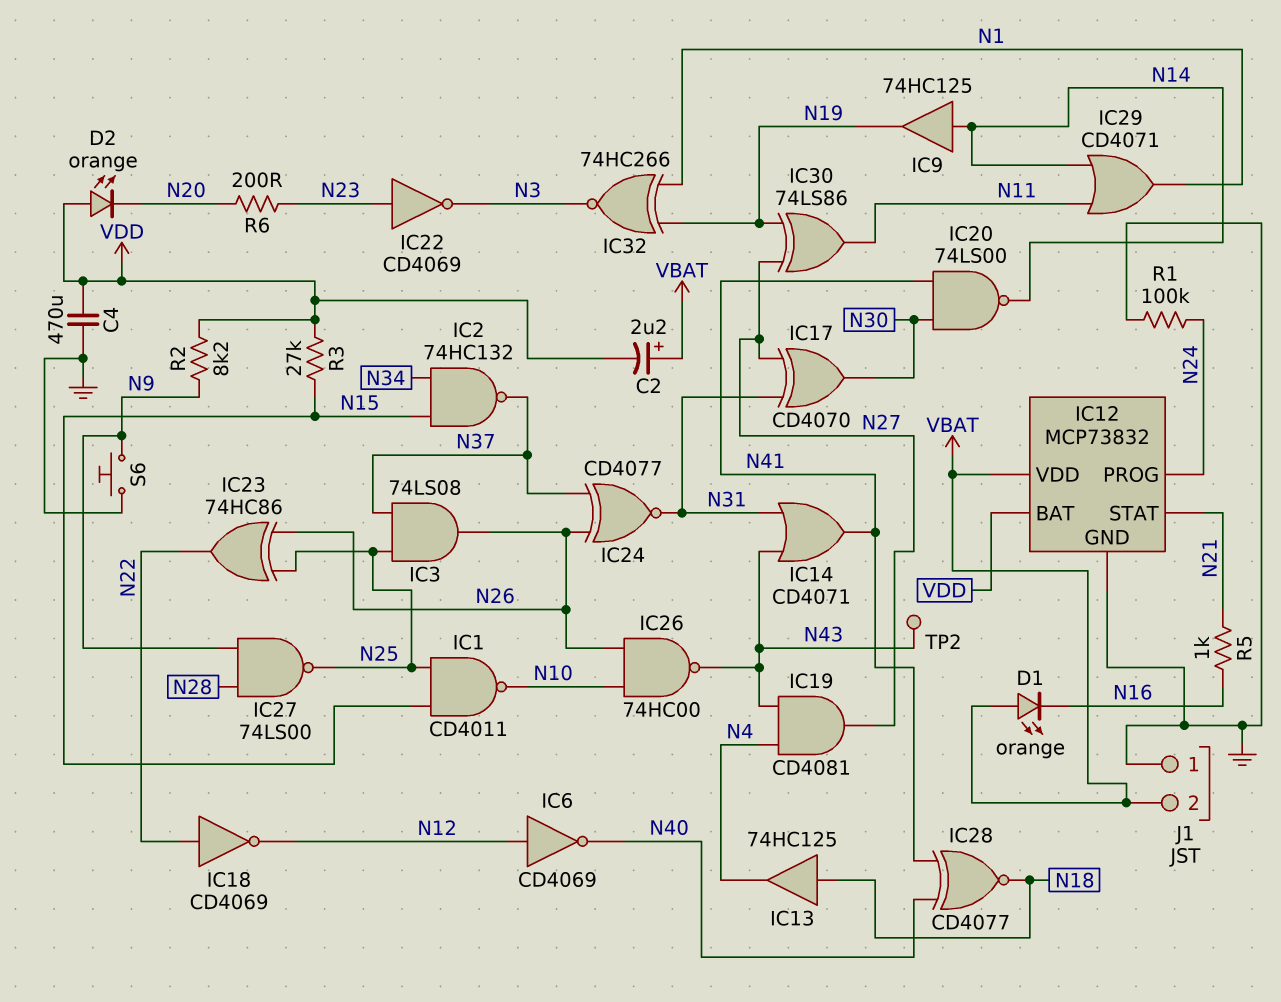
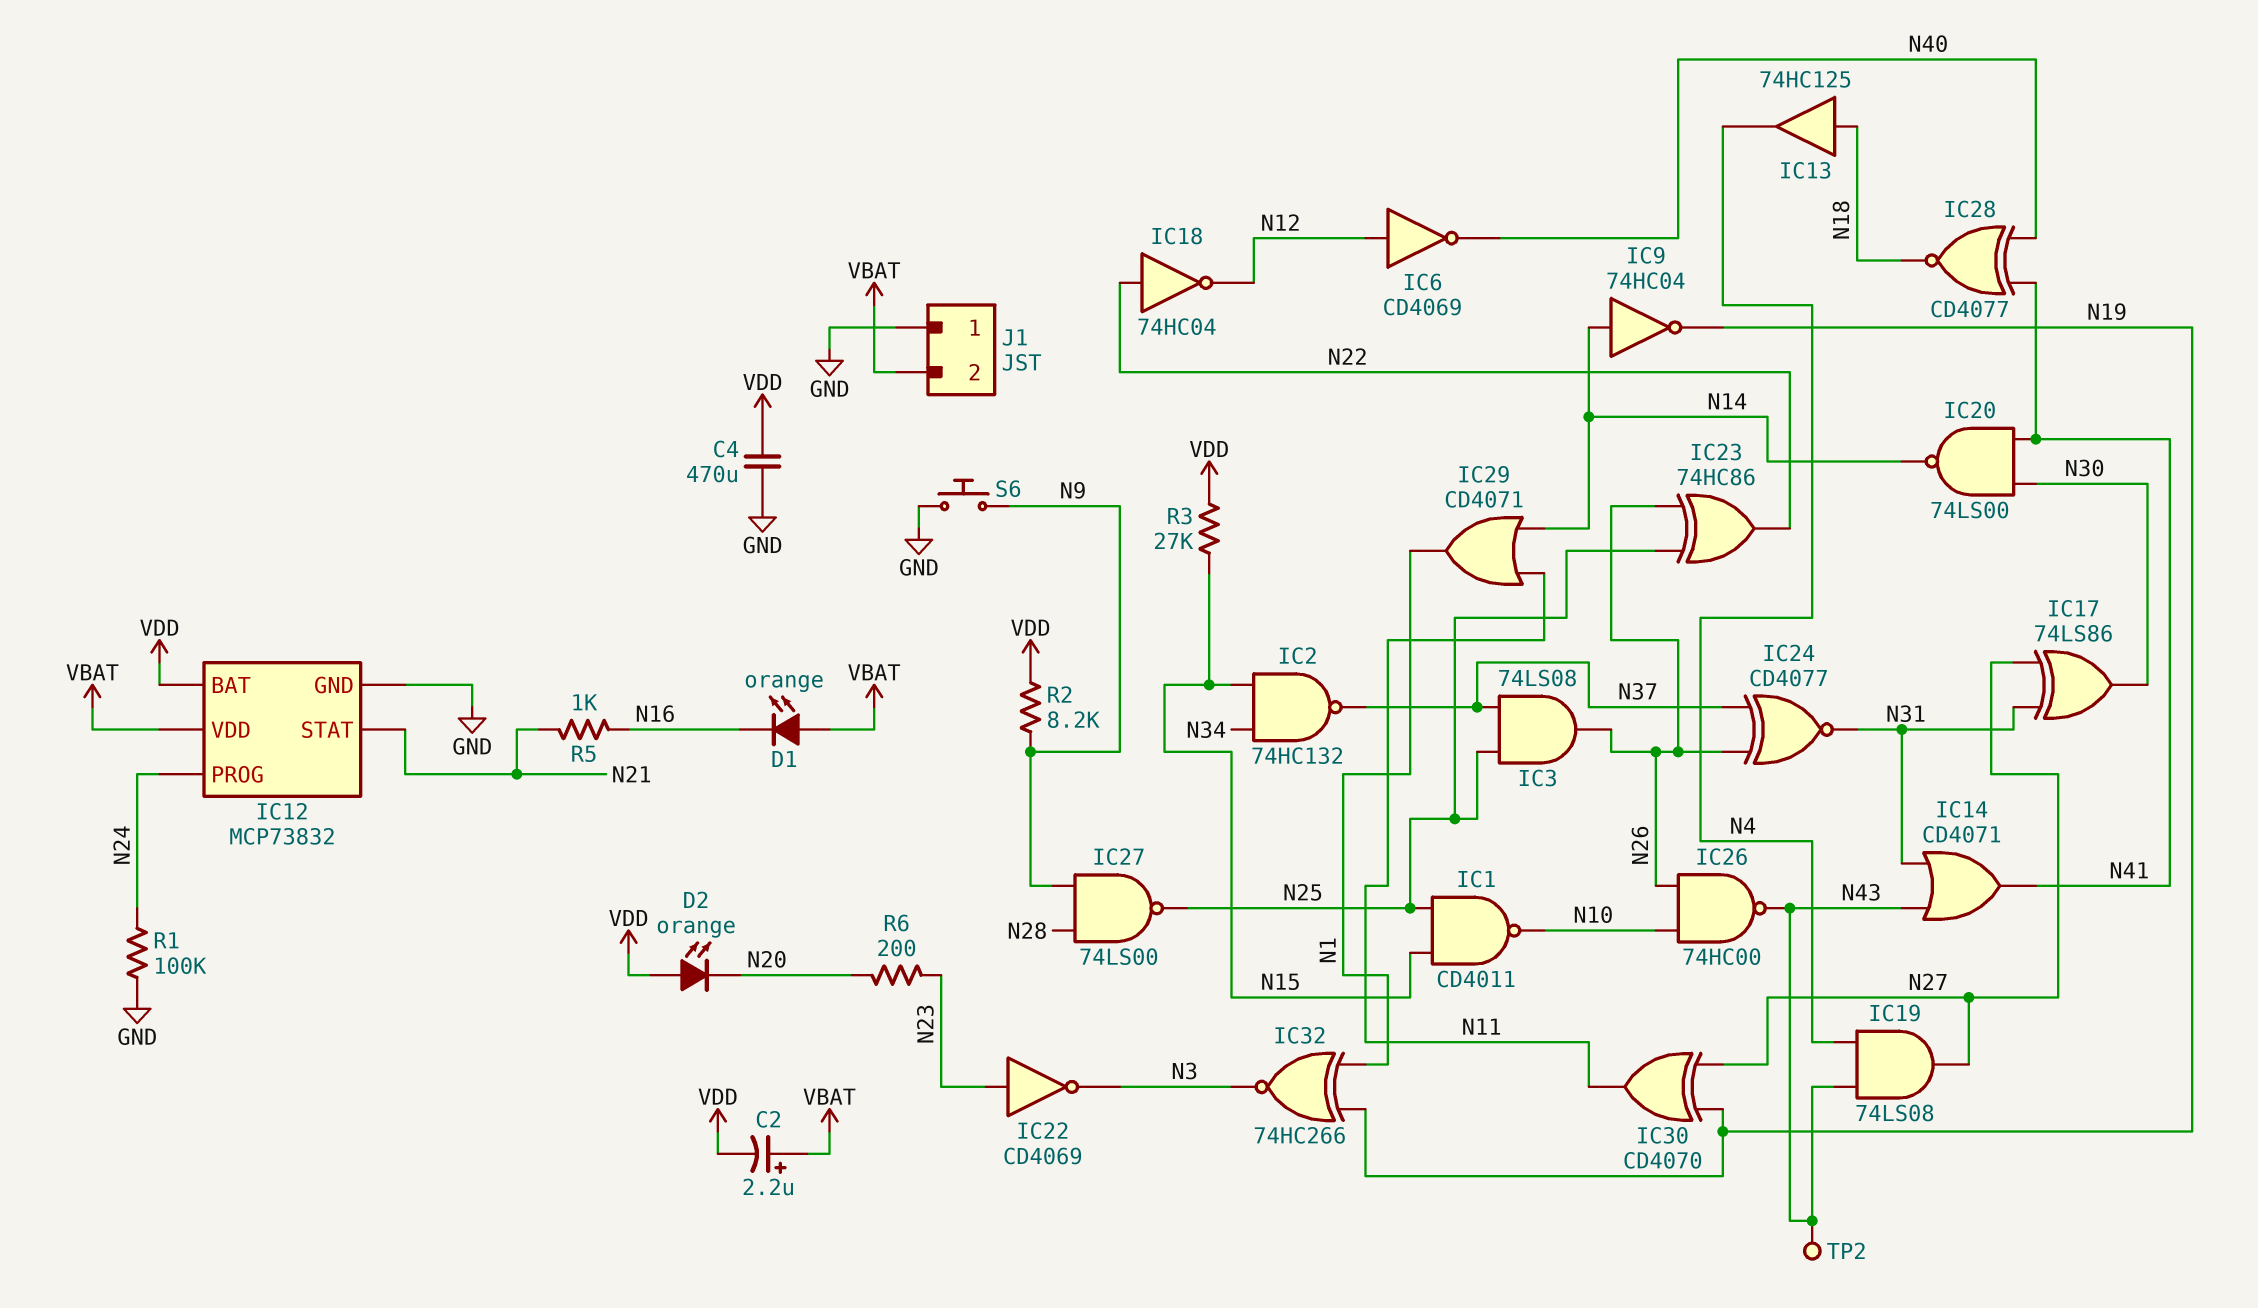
IC9: buffer 74HC125 (in N14, out N19) -> NOT 74HC04 (in N14, out N19)
IC17: XOR CD4070 (in N27, in N31, out N30) -> XOR 74LS86 (in N27, in N31, out N30)
IC18: NOT CD4069 (in N22, out N12) -> NOT 74HC04 (in N22, out N12)
IC19: AND CD4081 (in N4, in N43, out N27) -> AND 74LS08 (in N4, in N43, out N27)
IC30: XOR 74LS86 (in N19, in N27, out N11) -> XOR CD4070 (in N19, in N27, out N11)

